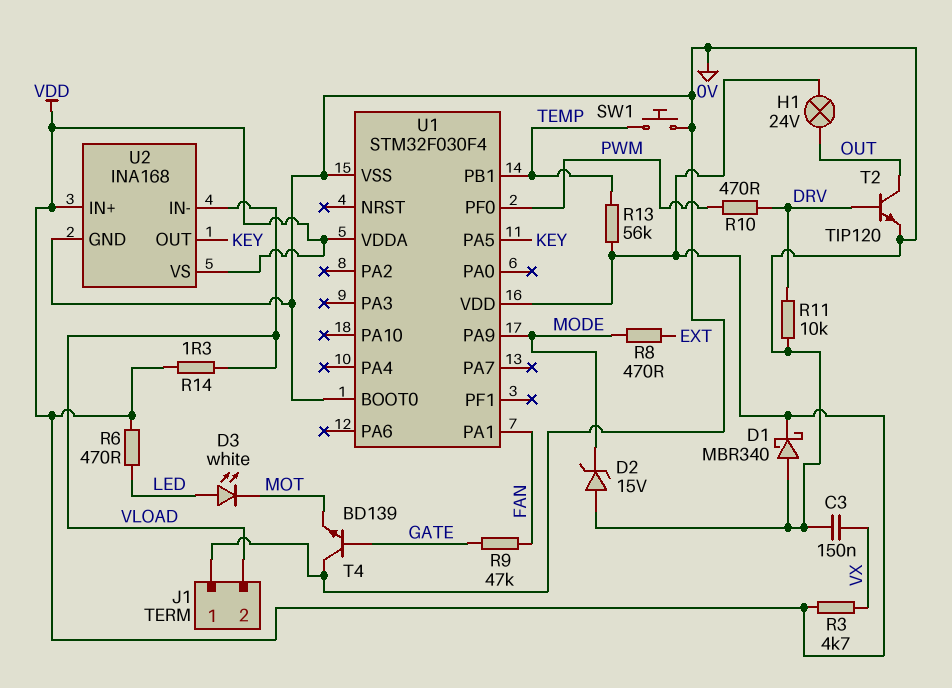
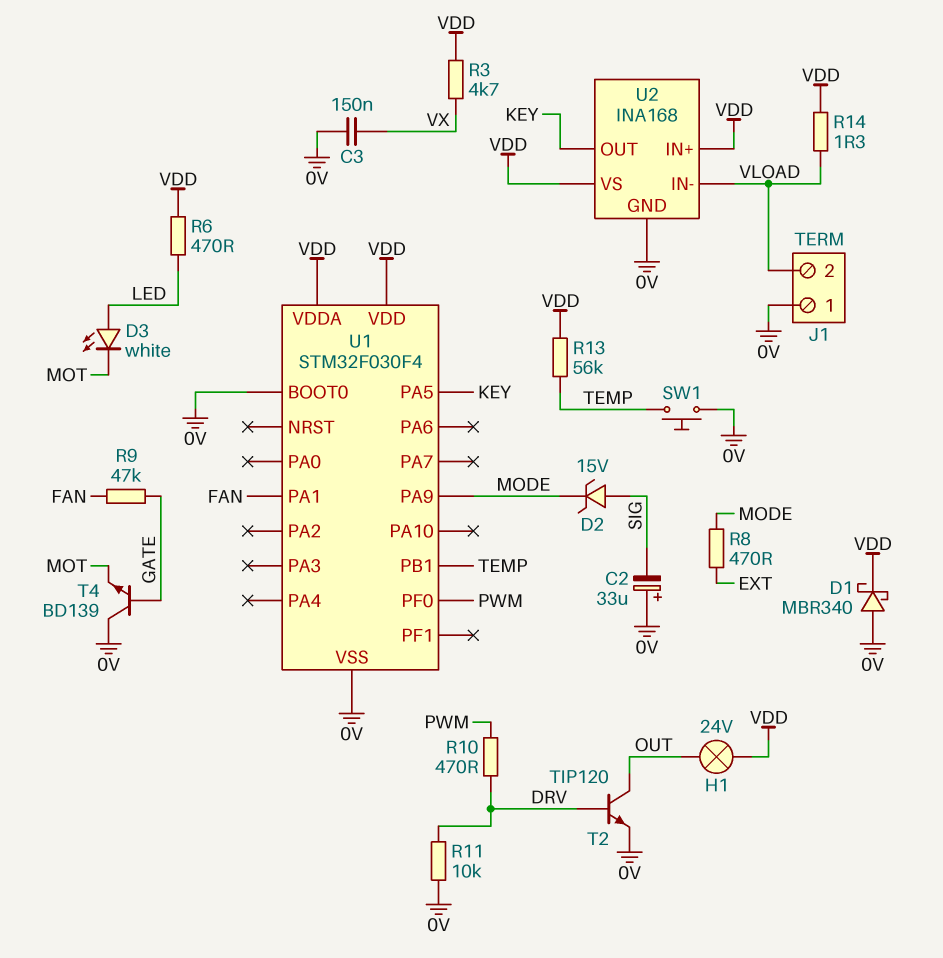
C2: none -> 33uF (plus 0V, minus SIG)
D2: zener 15V (A 0V, K MODE) -> zener 15V (A SIG, K MODE)

